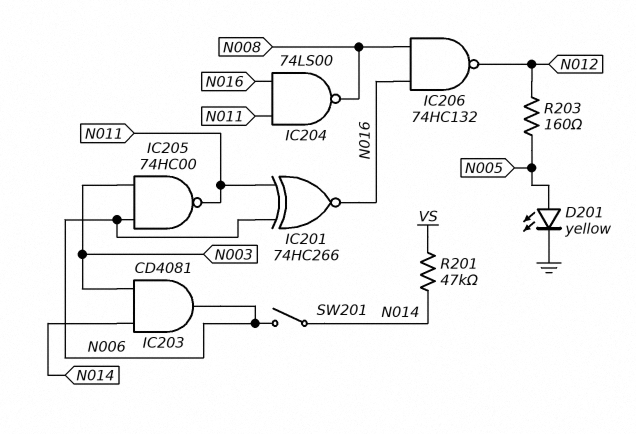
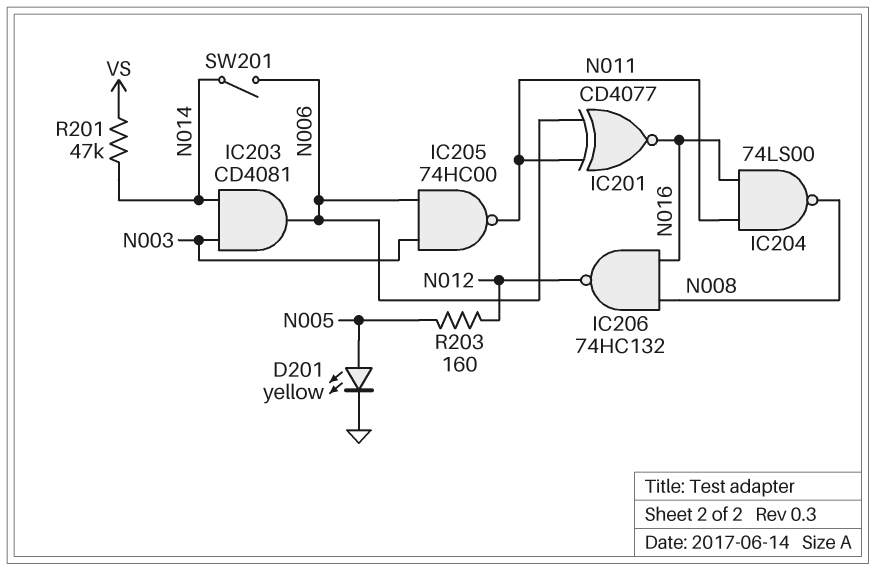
IC201: XNOR 74HC266 (in N006, in N011, out N016) -> XNOR CD4077 (in N006, in N011, out N016)

